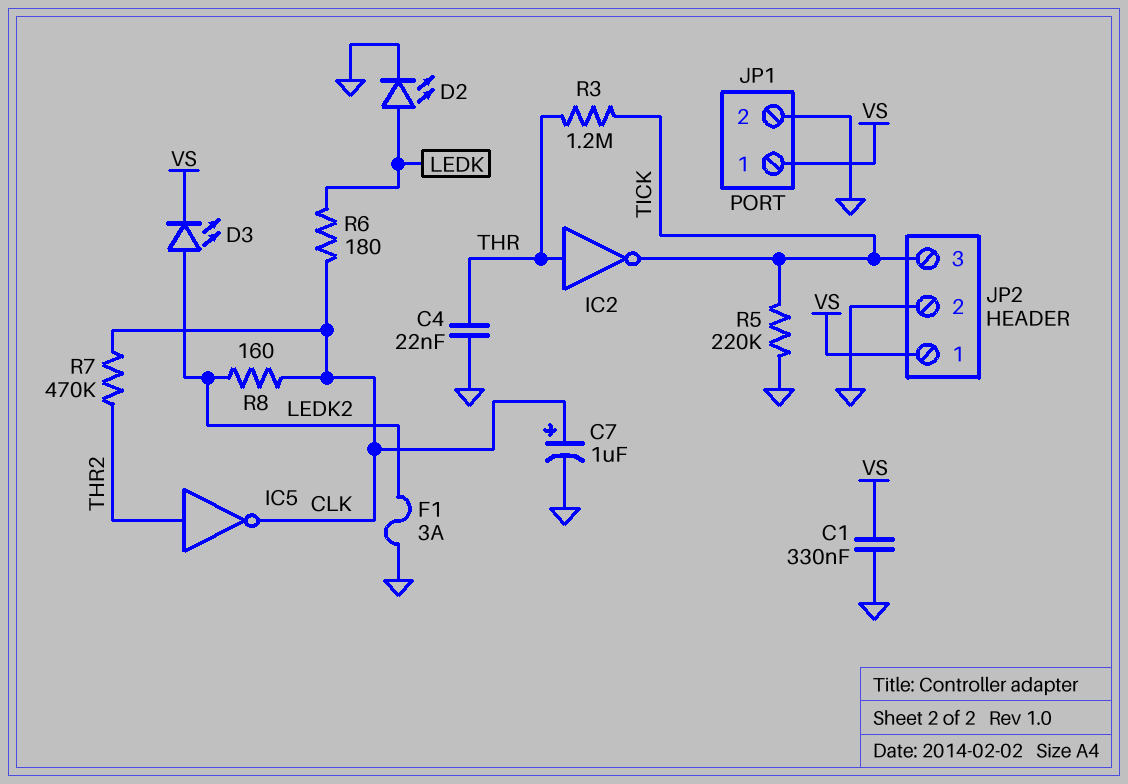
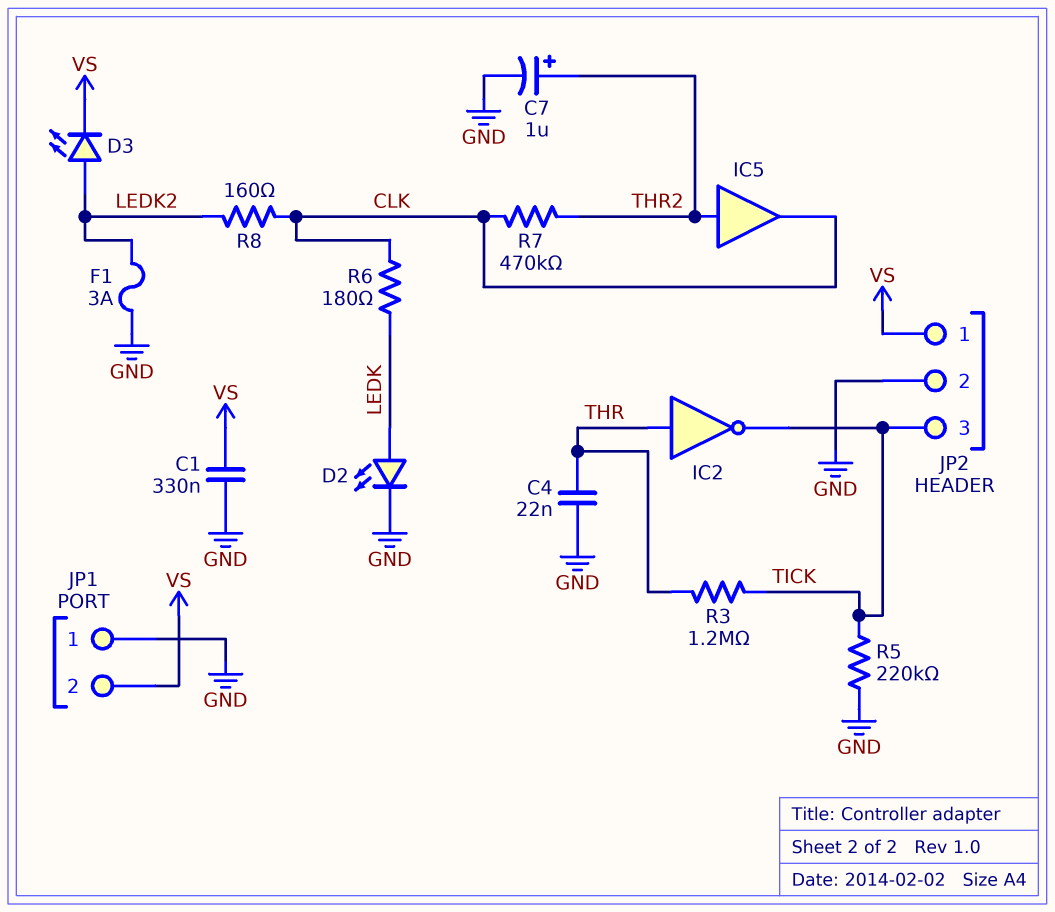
C7: 1uF (plus CLK, minus GND) -> 1uF (plus THR2, minus GND)
IC5: NOT (in THR2, out CLK) -> buffer (in THR2, out CLK)
JP1 pin 1: VS -> GND
JP1 pin 2: GND -> VS

